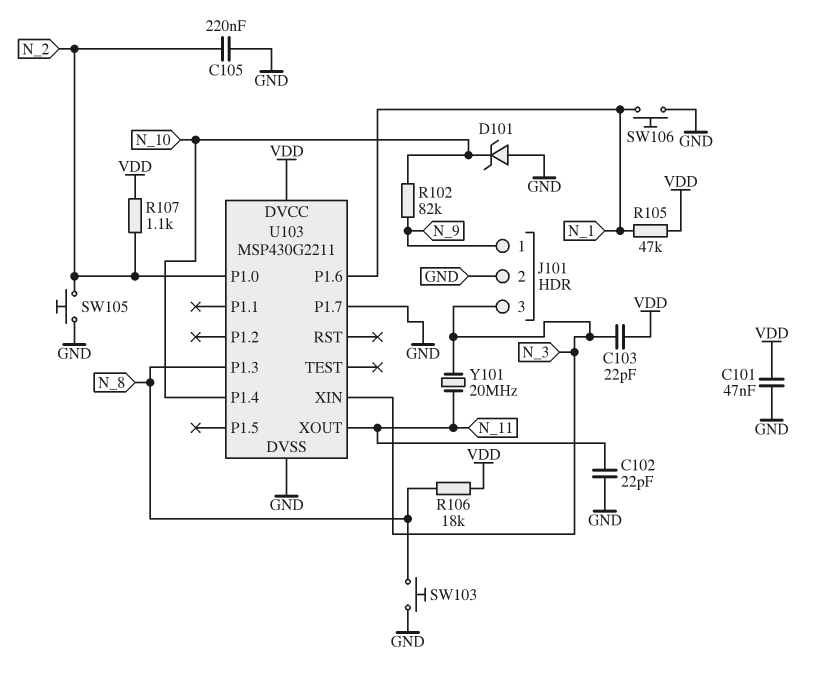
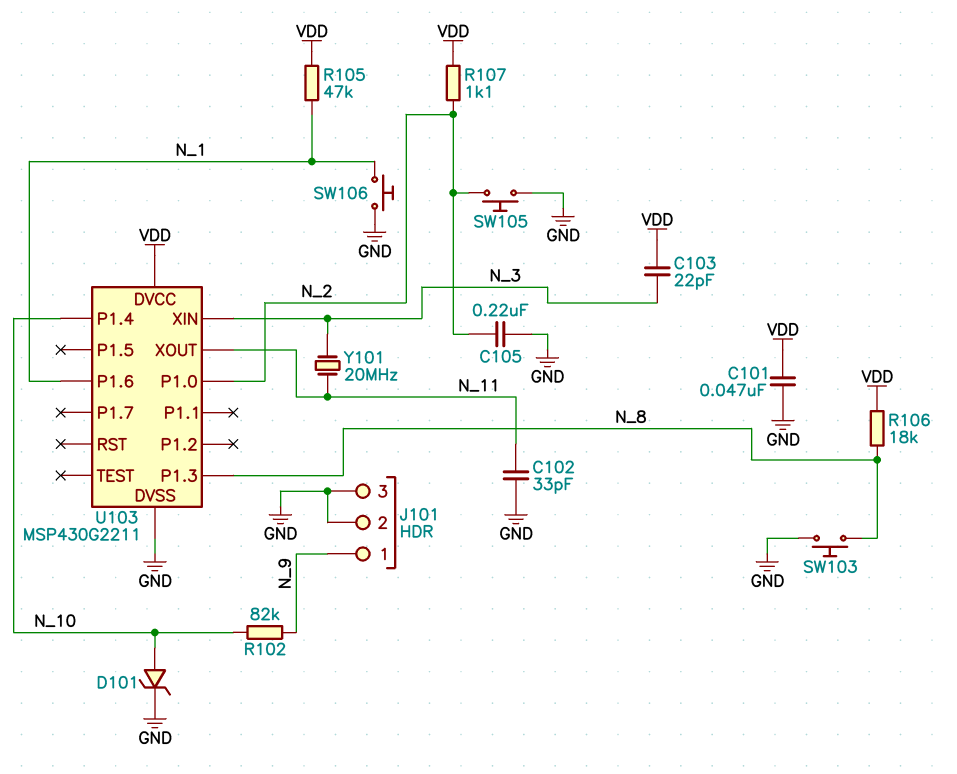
C102: 22pF (GND, N_11) -> 33pF (GND, N_11)
D101: zener (A GND, K N_10) -> zener (A N_10, K GND)
J101 pin 3: N_3 -> GND
U103 pin P1.7: GND -> none

